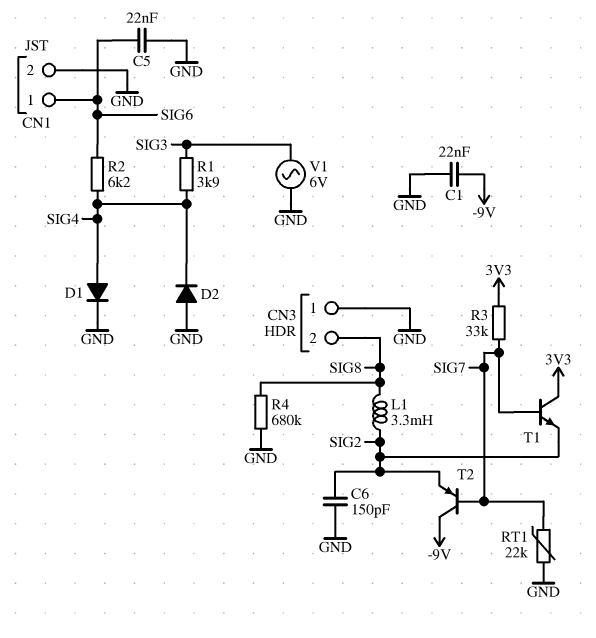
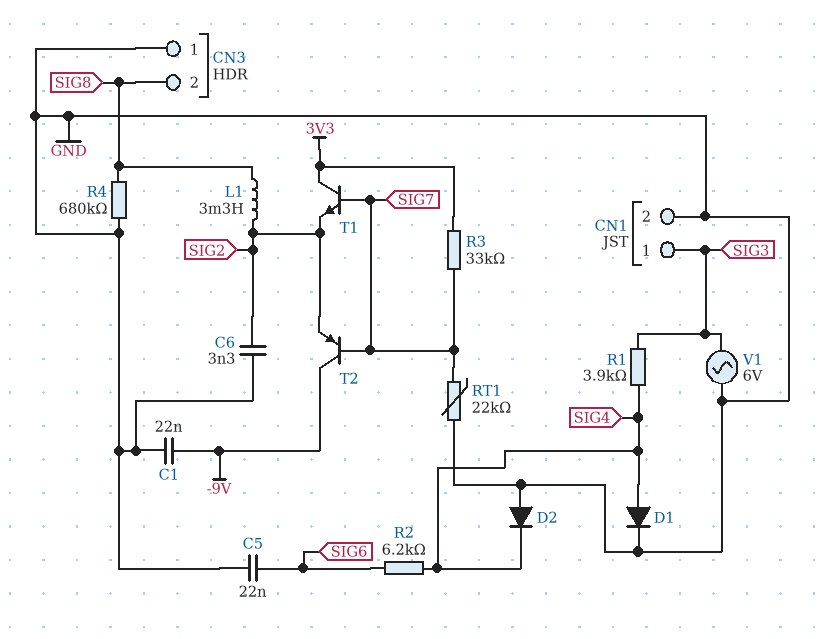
C6: 150pF (GND, SIG2) -> 3.3nF (GND, SIG2)
CN1 pin 1: SIG6 -> SIG3

